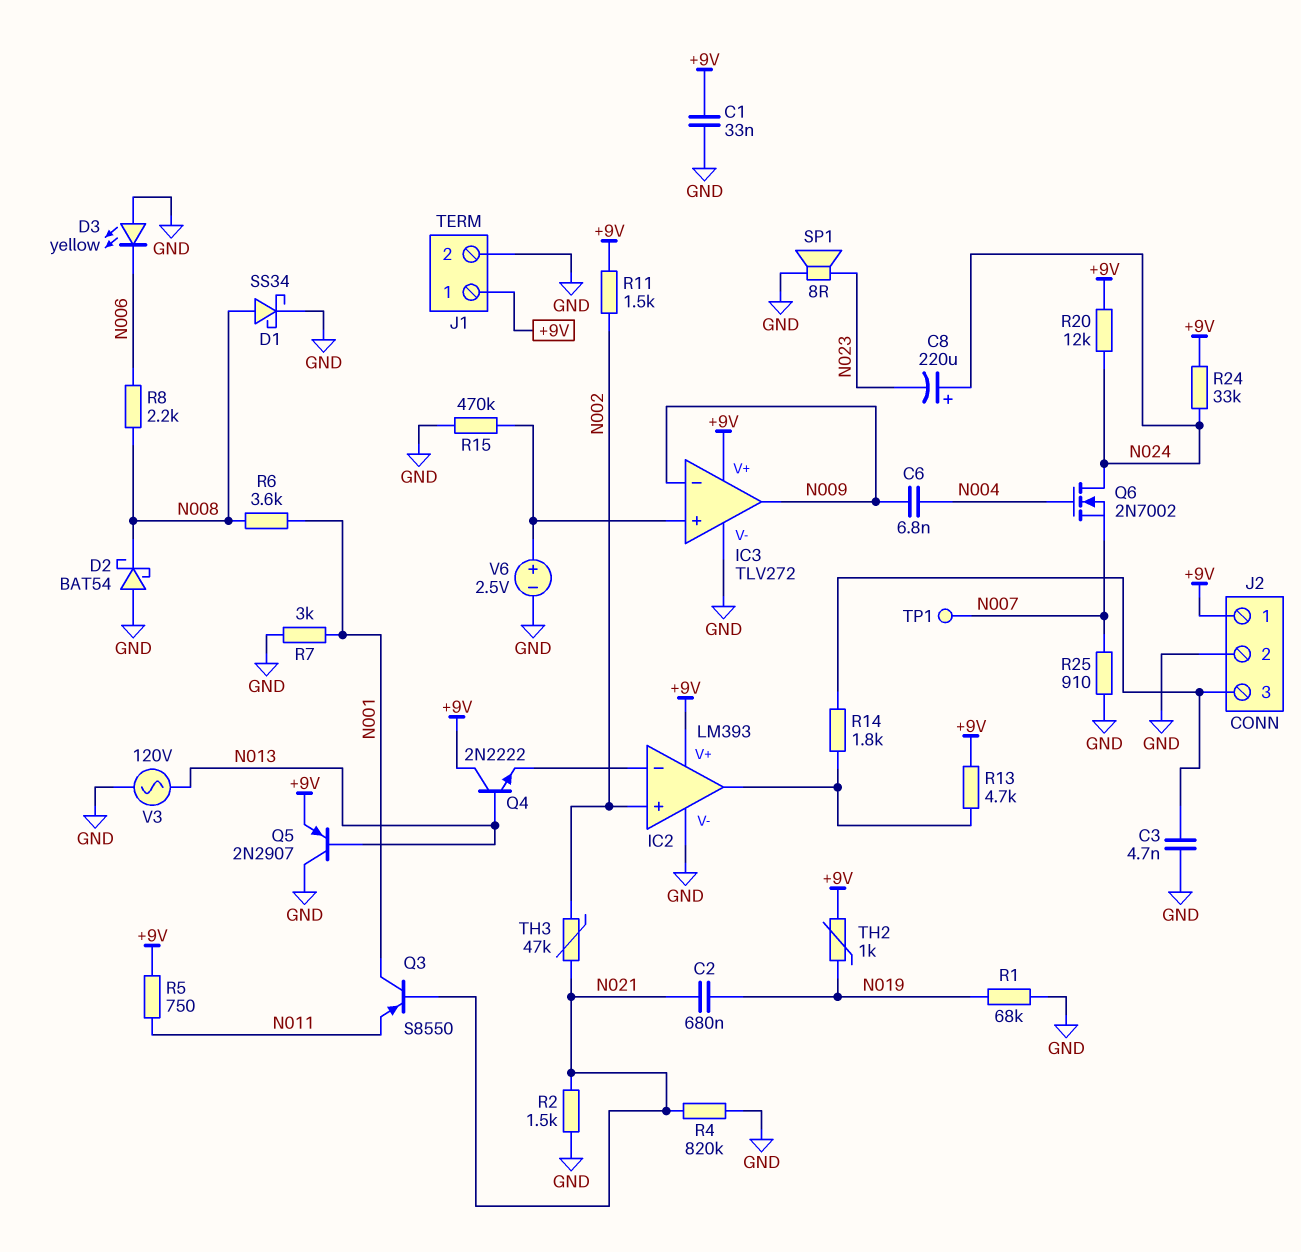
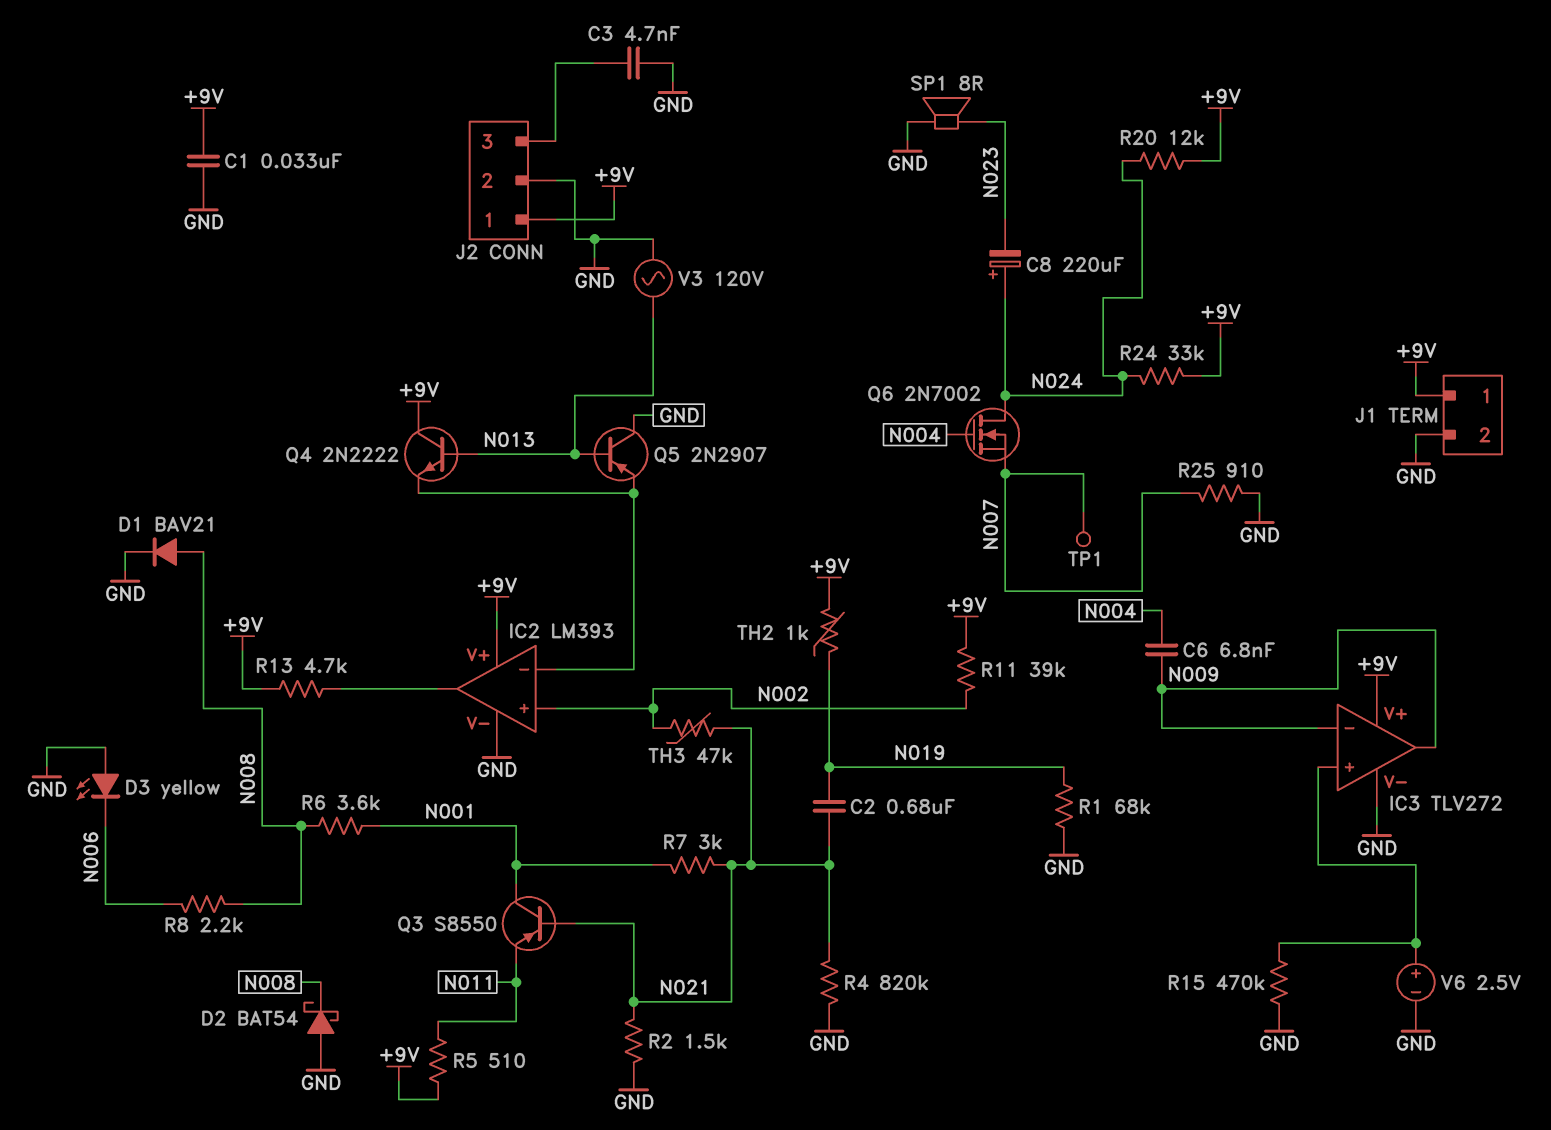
D1: schottky SS34 (A N008, K GND) -> diode BAV21 (A N008, K GND)
Q5: PNP 2N2907 (B N013, C GND, E +9V) -> PNP 2N2907 (B N013, C GND, E IC2/in-)
R5: 750 (+9V, N011) -> 510 (+9V, N011)
R7: 3k (GND, N001) -> 3k (N001, N021)
R11: 1.5k (+9V, N002) -> 39k (+9V, N002)
R14: 1.8k (IC2/out, J2/3) -> none

